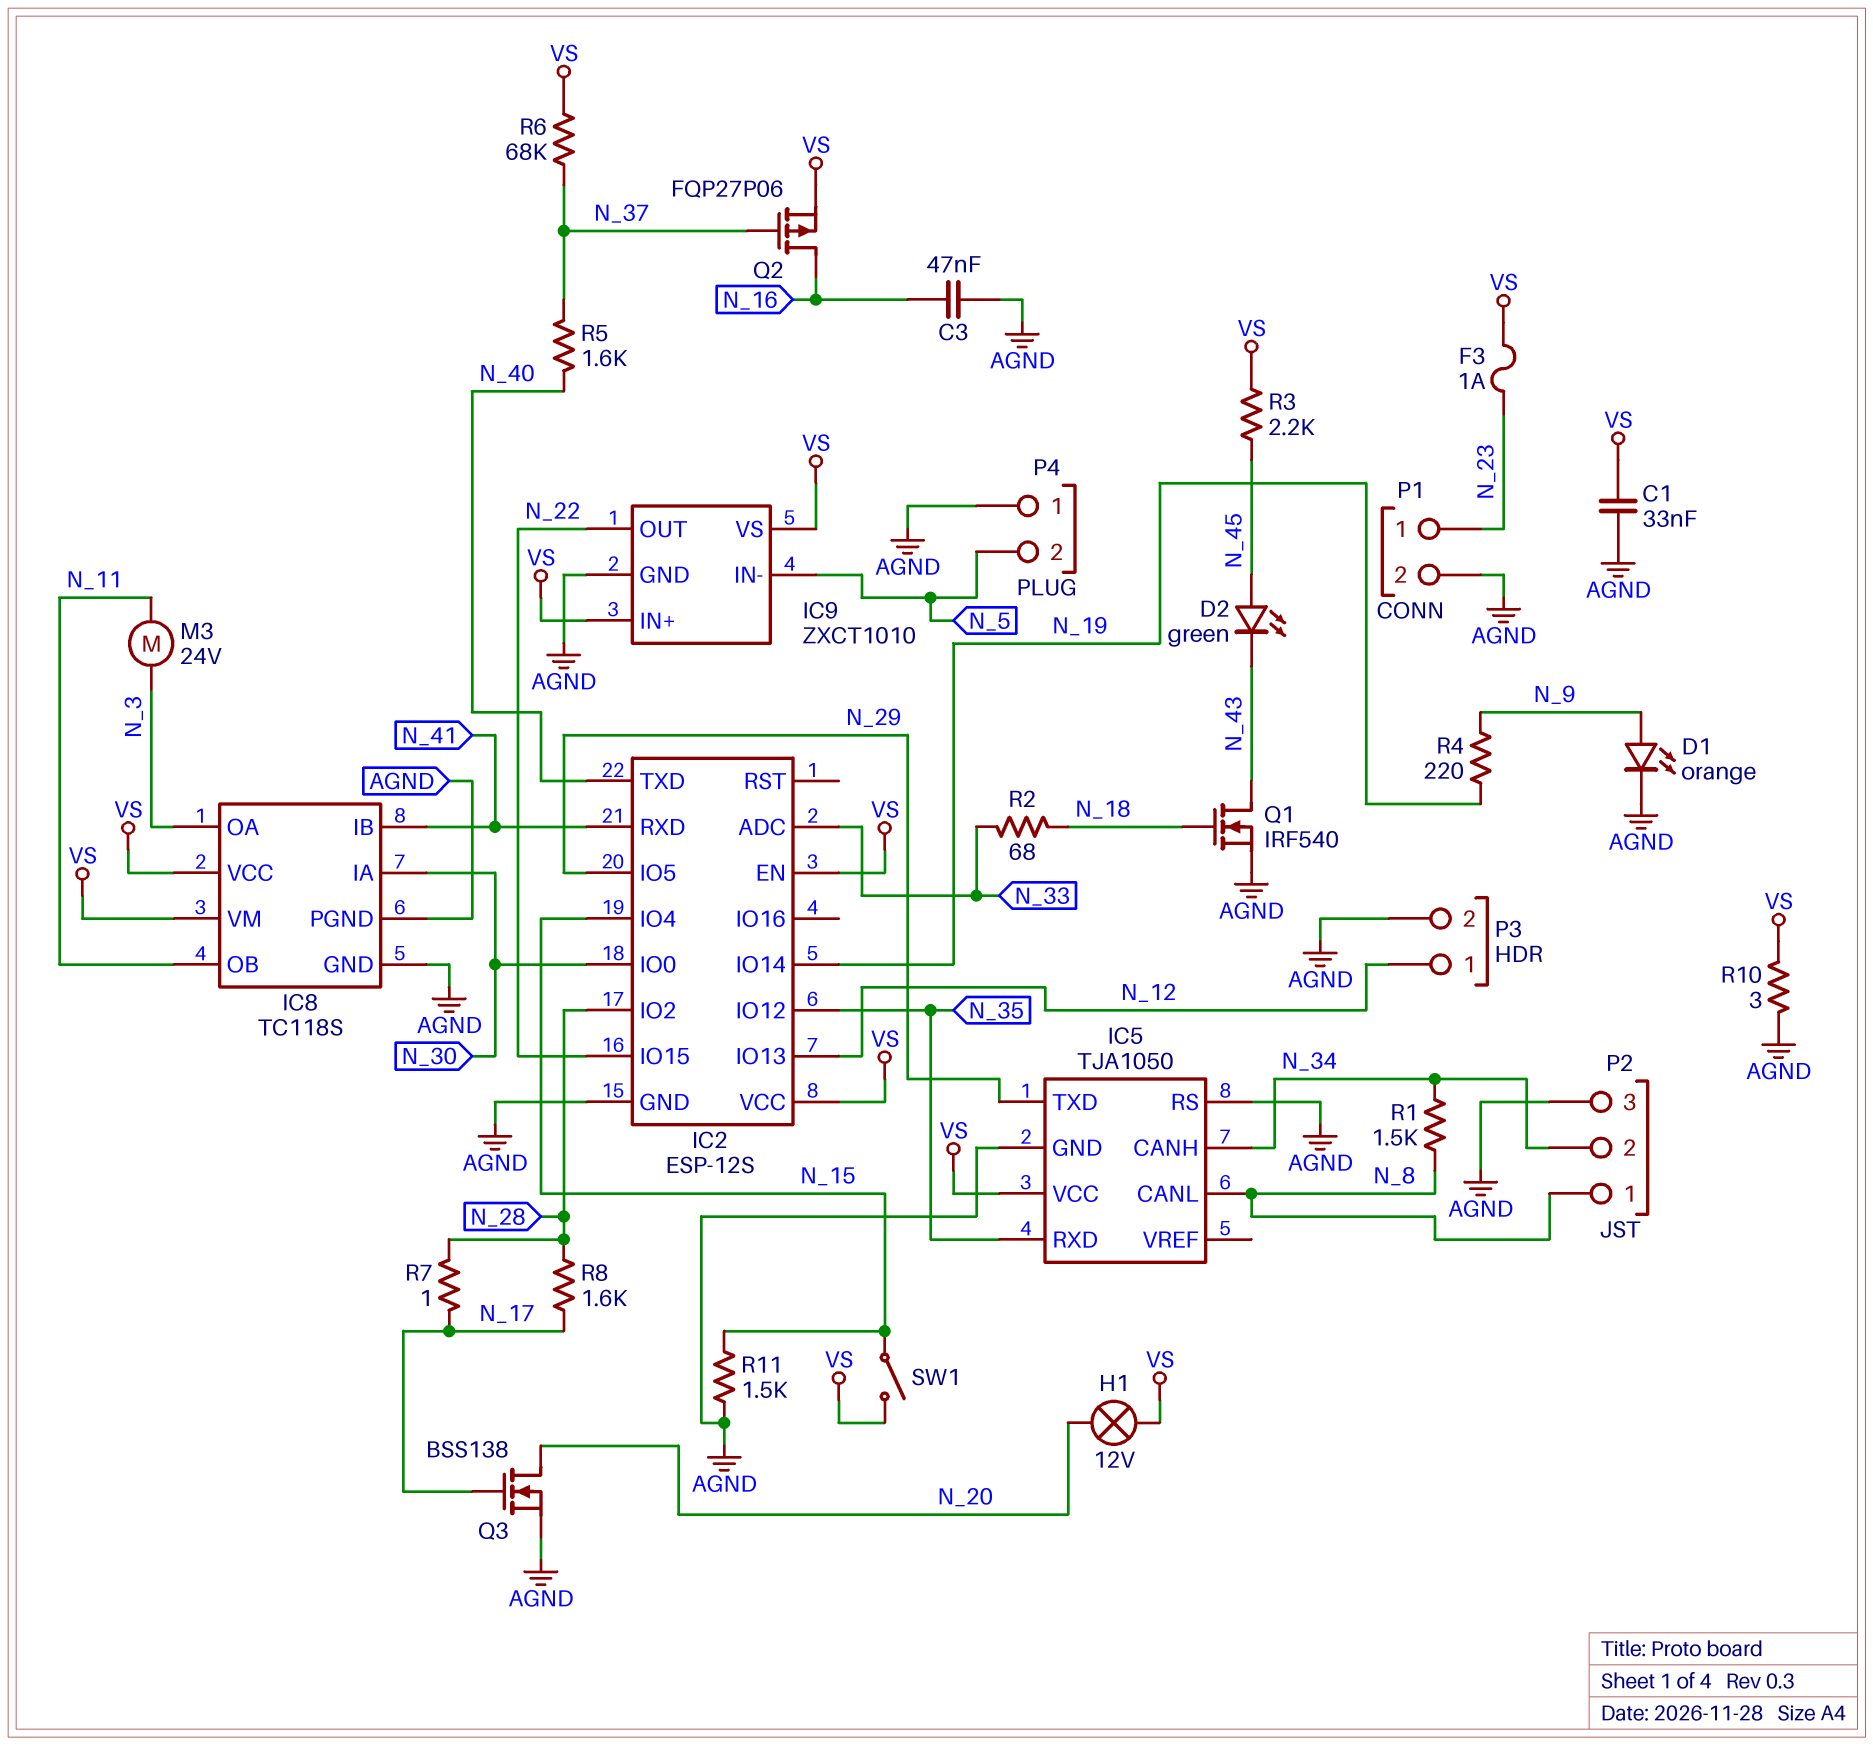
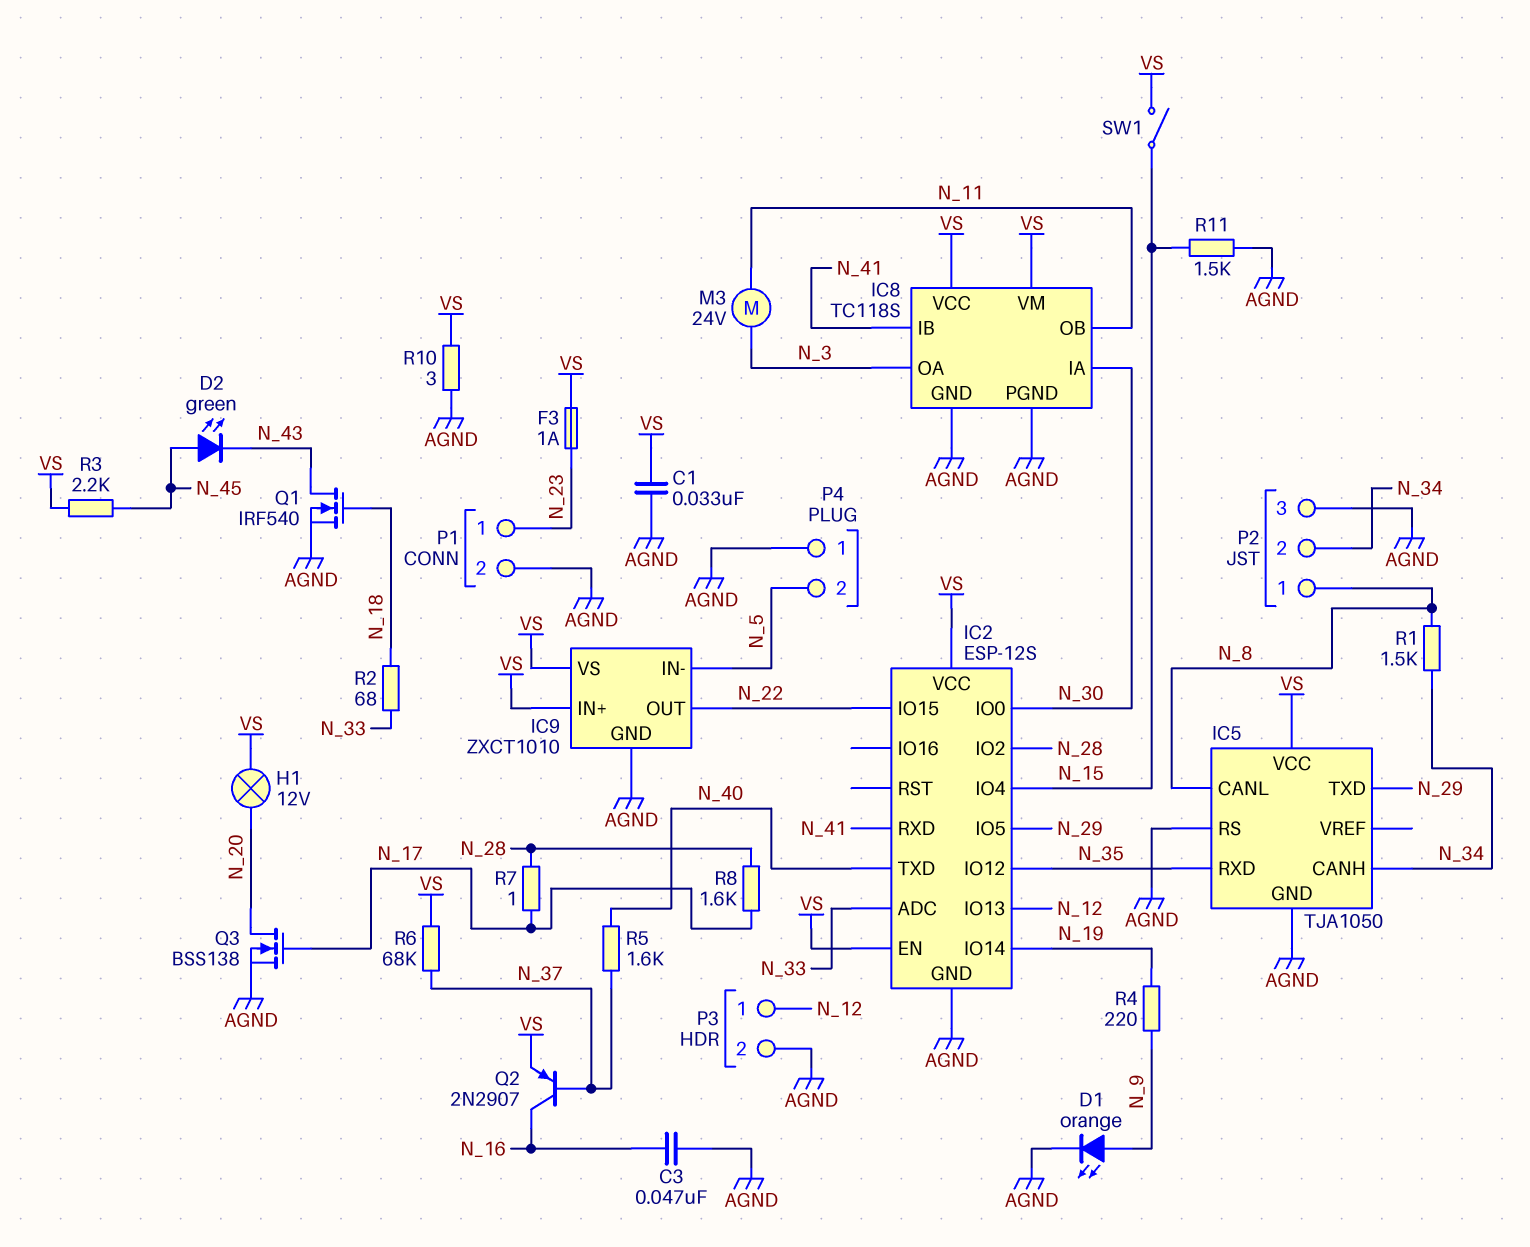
Q2: PMOS FQP27P06 (G N_37, D N_16, S VS) -> PNP 2N2907 (B N_37, C N_16, E VS)

